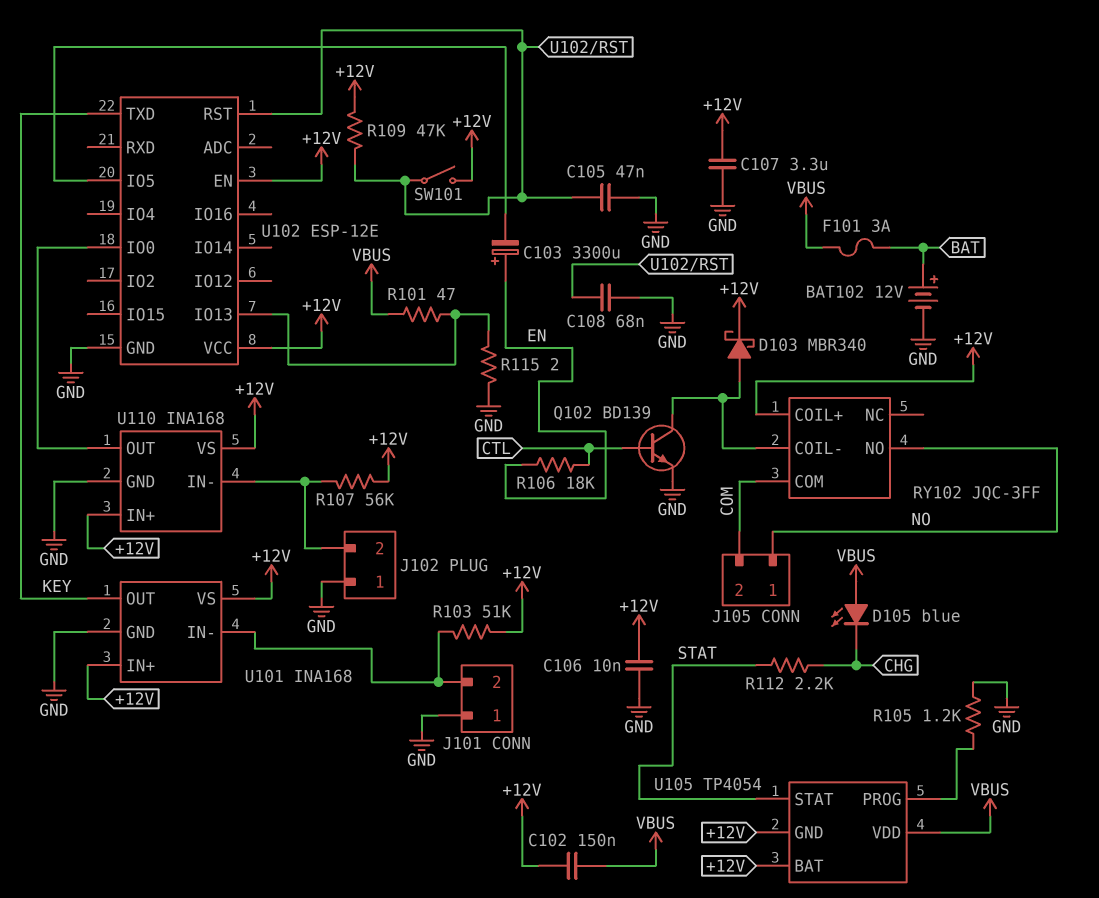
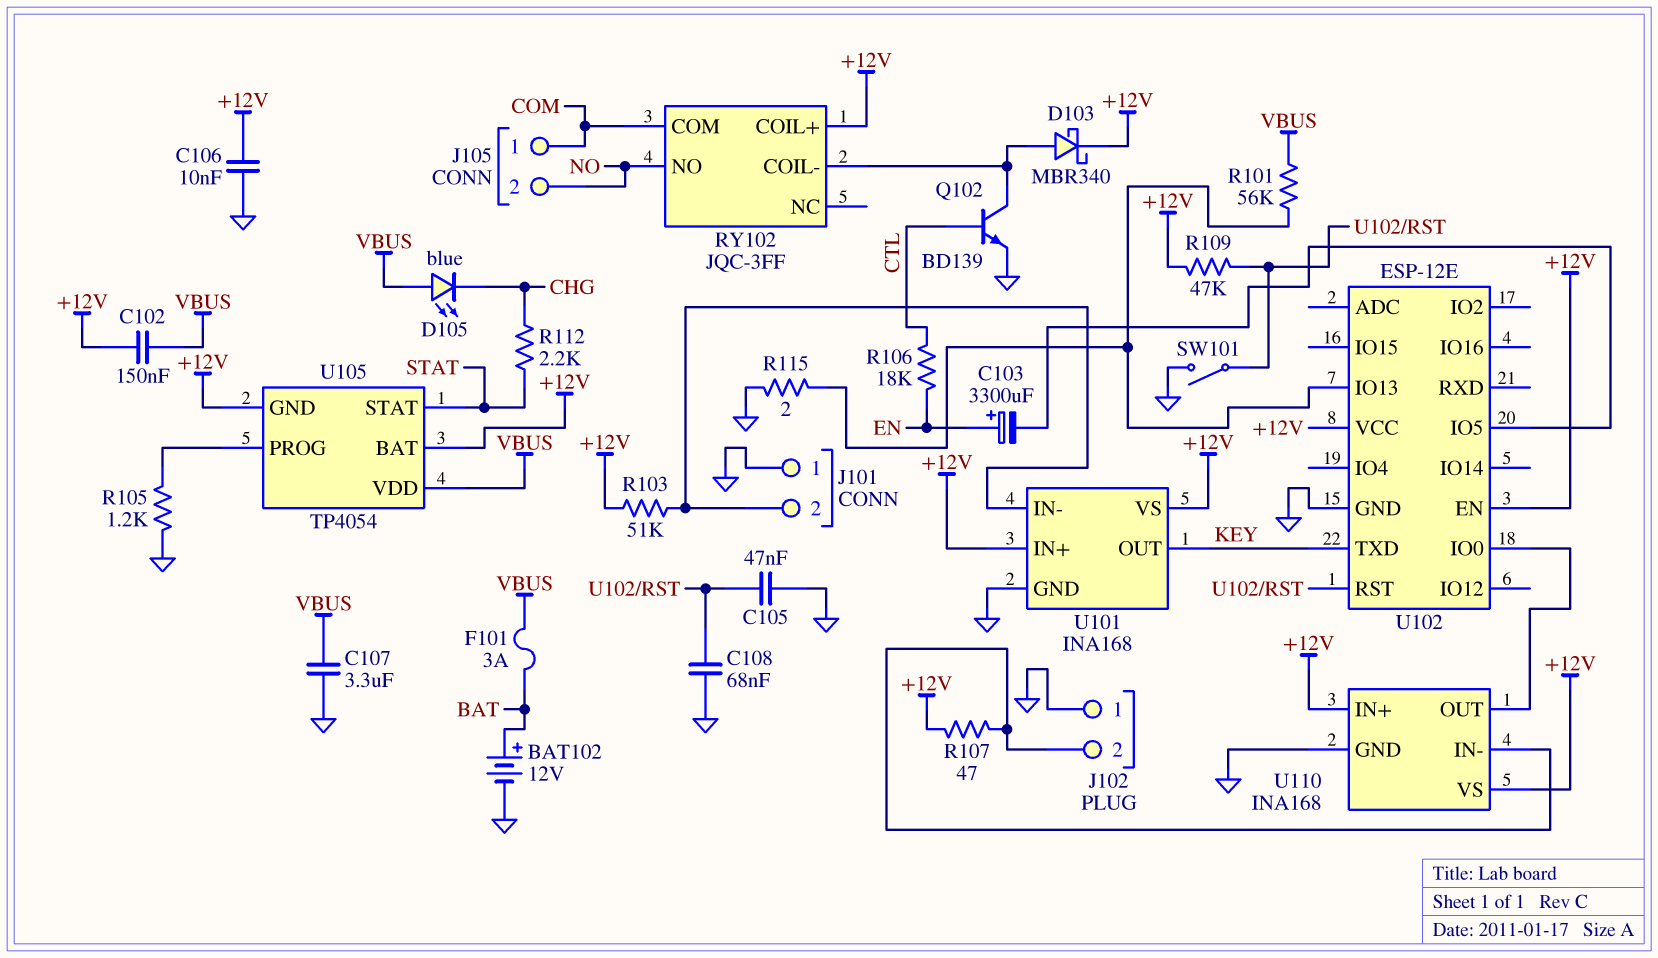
C107: 3.3uF (+12V, GND) -> 3.3uF (GND, VBUS)
J105 pin 1: NO -> COM
J105 pin 2: COM -> NO
R101: 47 (U102/IO13, VBUS) -> 56k (U102/IO13, VBUS)
R107: 56k (+12V, J102/2) -> 47 (+12V, J102/2)
SW101: switch (+12V, U102/RST) -> switch (GND, U102/RST)

